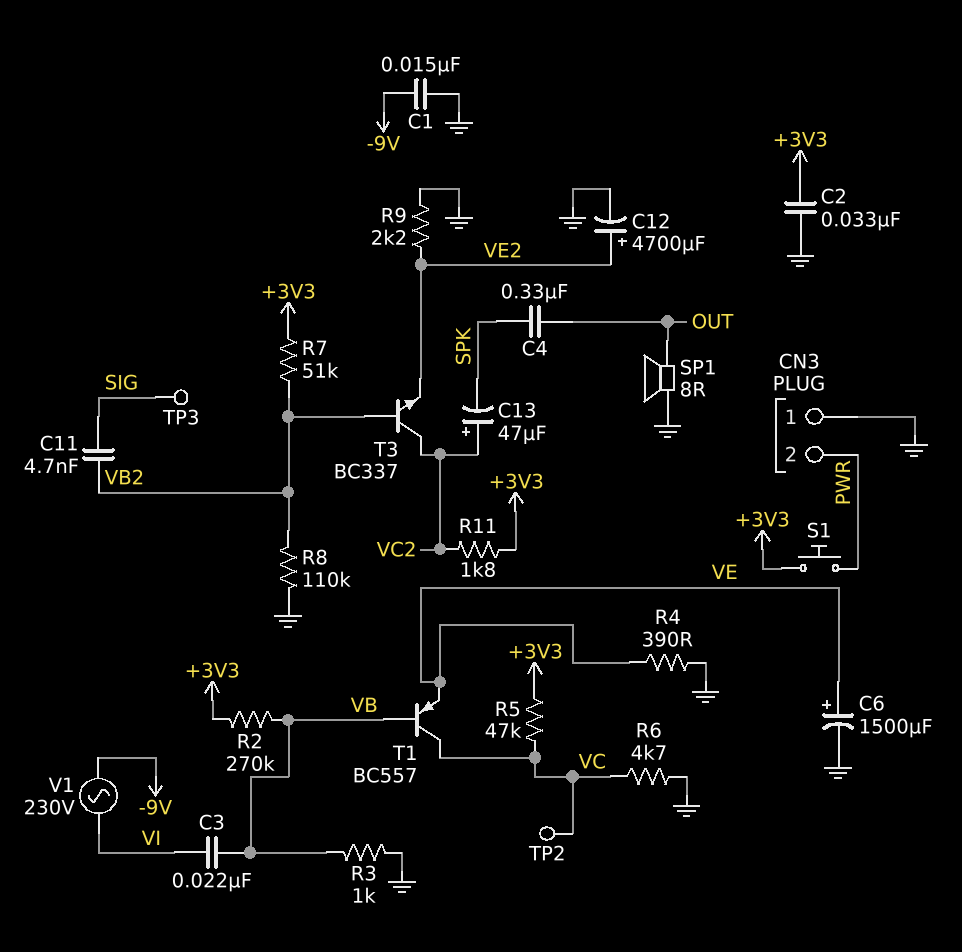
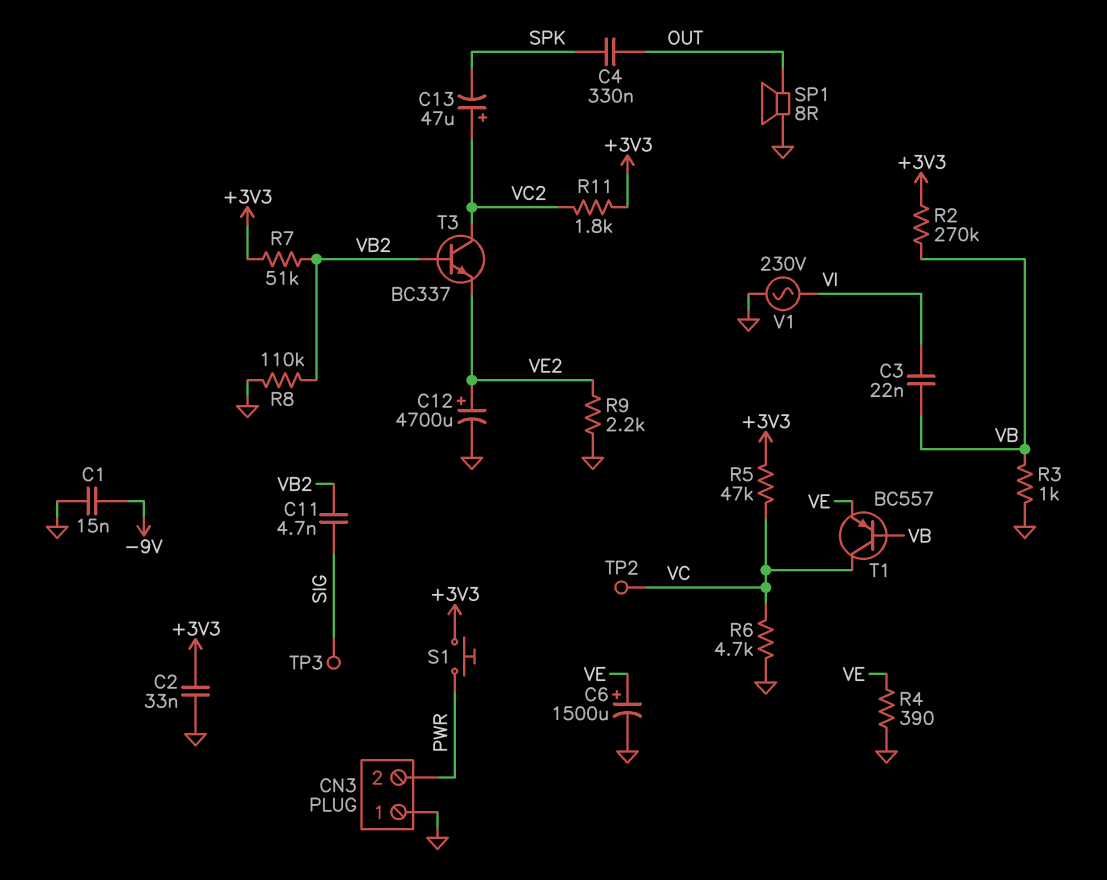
V1: AC 230V (-9V, VI) -> AC 230V (GND, VI)

